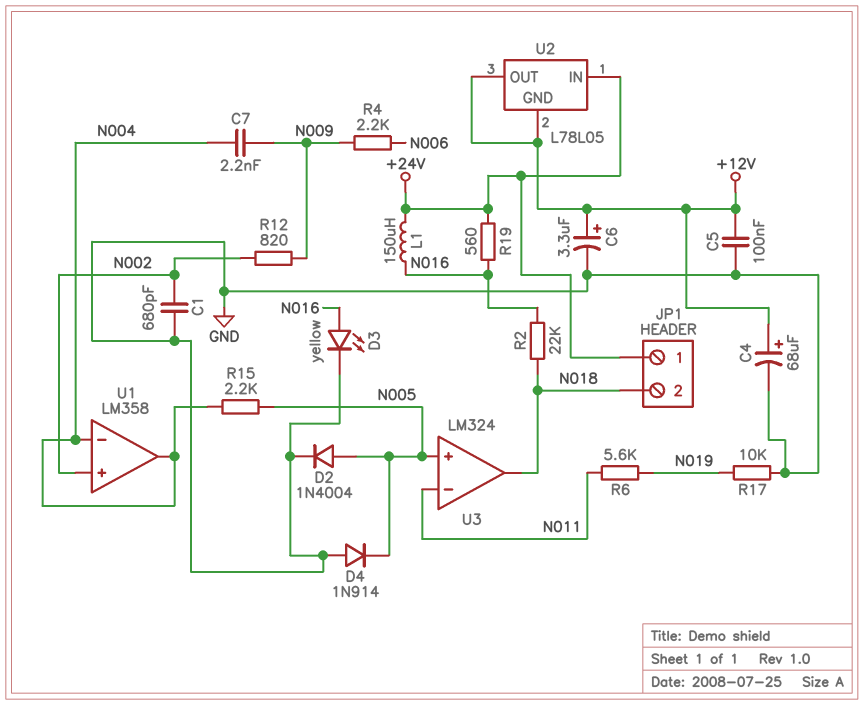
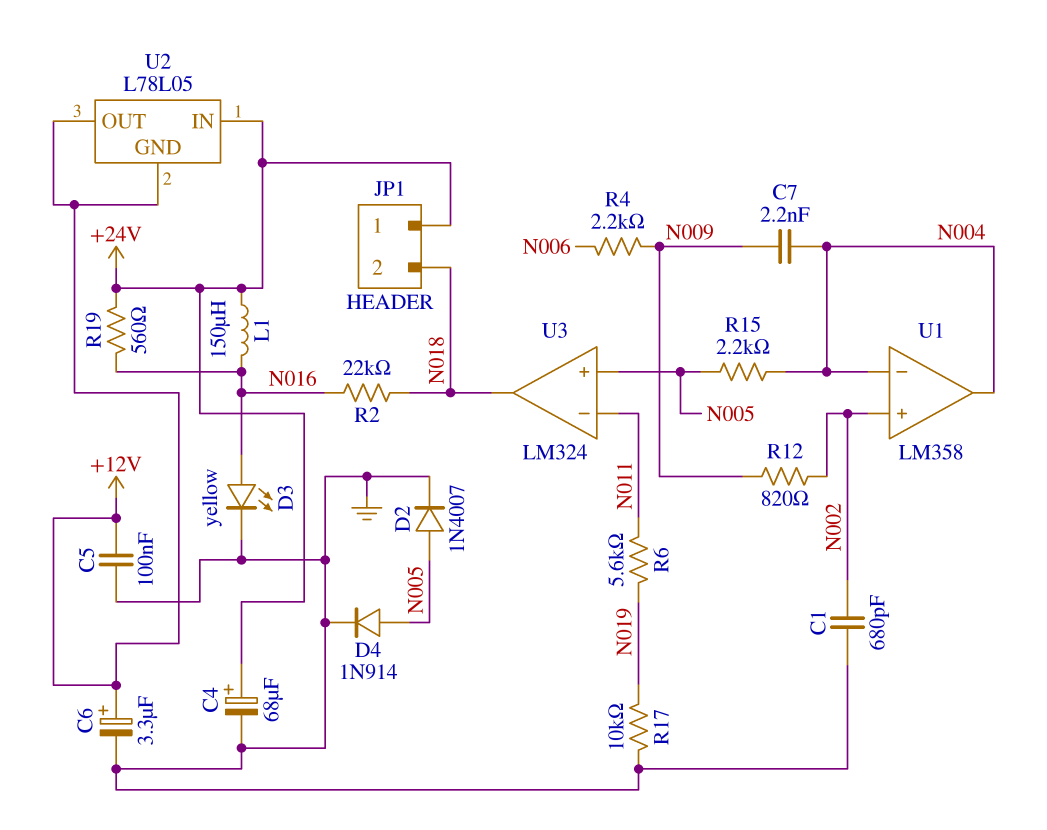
C4: 68uF (plus +12V, minus GND) -> 68uF (plus +24V, minus GND)
D2: diode 1N4004 (A N005, K GND) -> diode 1N4007 (A N005, K GND)
D4: diode 1N914 (A GND, K N005) -> diode 1N914 (A N005, K GND)

